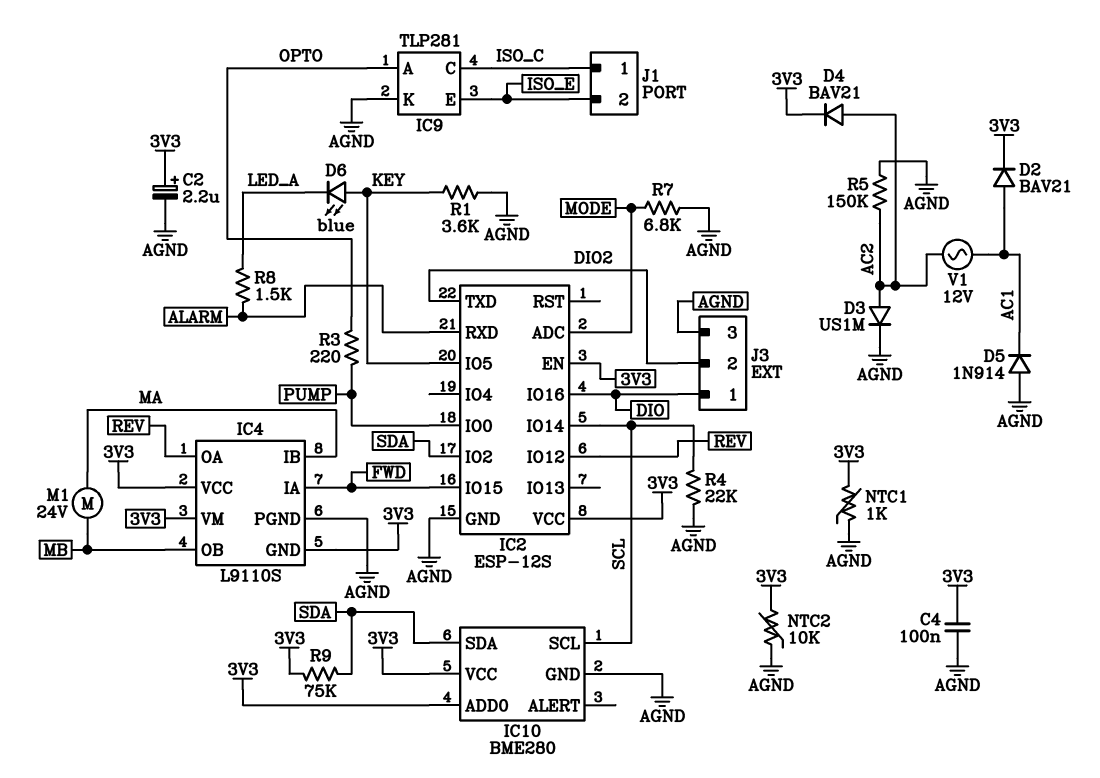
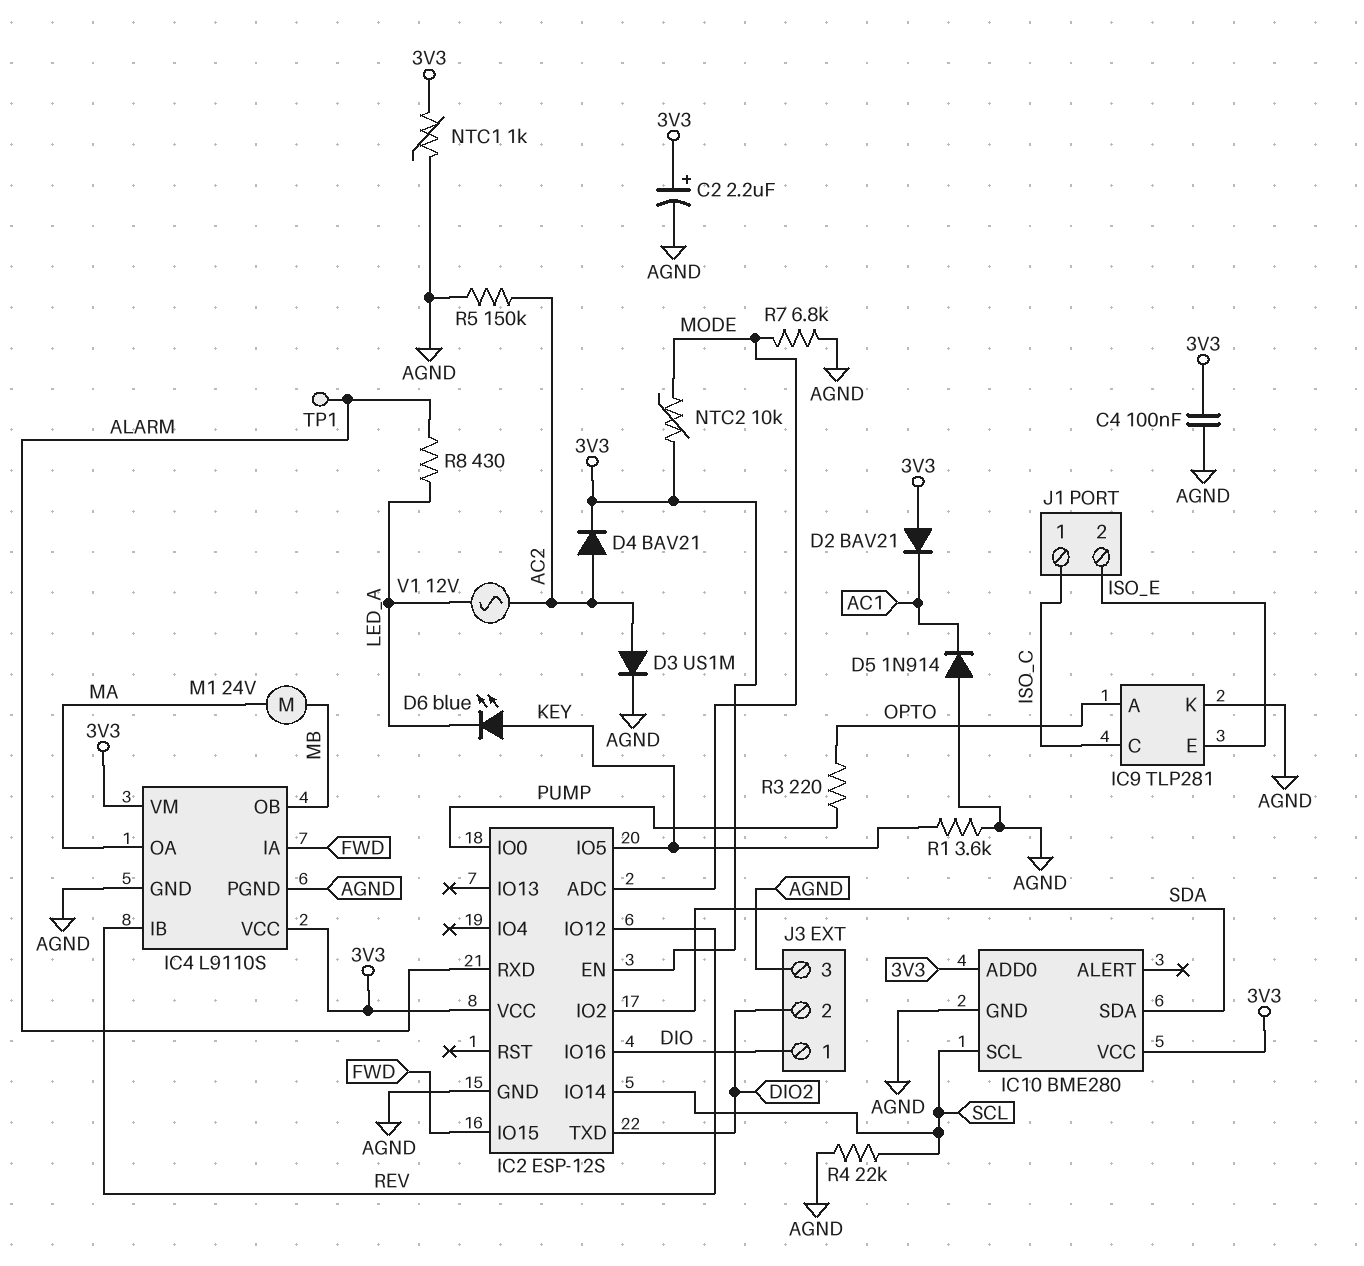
D2: diode BAV21 (A AC1, K 3V3) -> diode BAV21 (A 3V3, K AC1)
IC4 pin GND: 3V3 -> AGND
IC4 pin IB: MA -> REV
IC4 pin OA: REV -> MA
NTC2: 10k (3V3, AGND) -> 10k (3V3, MODE)
R8: 1.5k (ALARM, LED_A) -> 430 (ALARM, LED_A)
R9: 75k (3V3, SDA) -> none
TP1: none -> test point (ALARM)
V1: AC 12V (AC1, AC2) -> AC 12V (AC2, LED_A)

